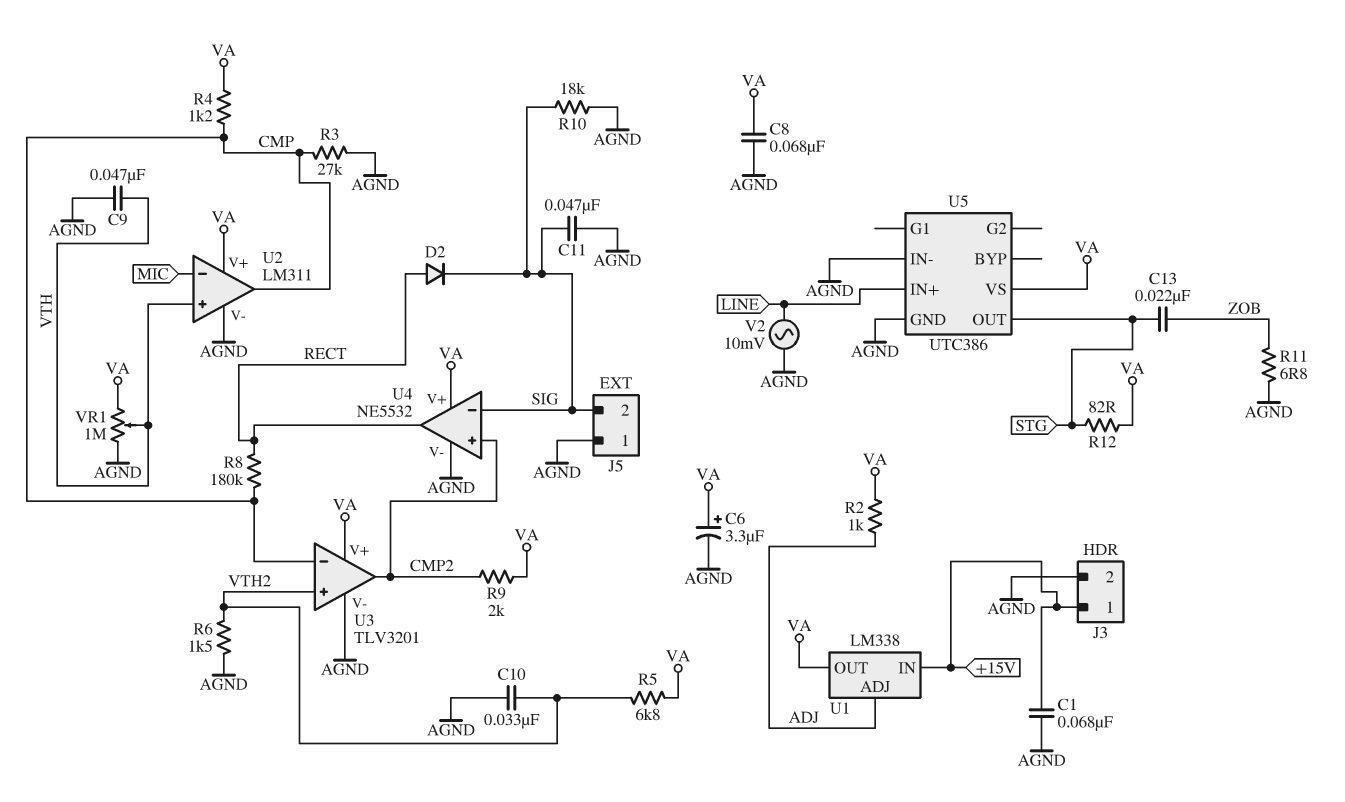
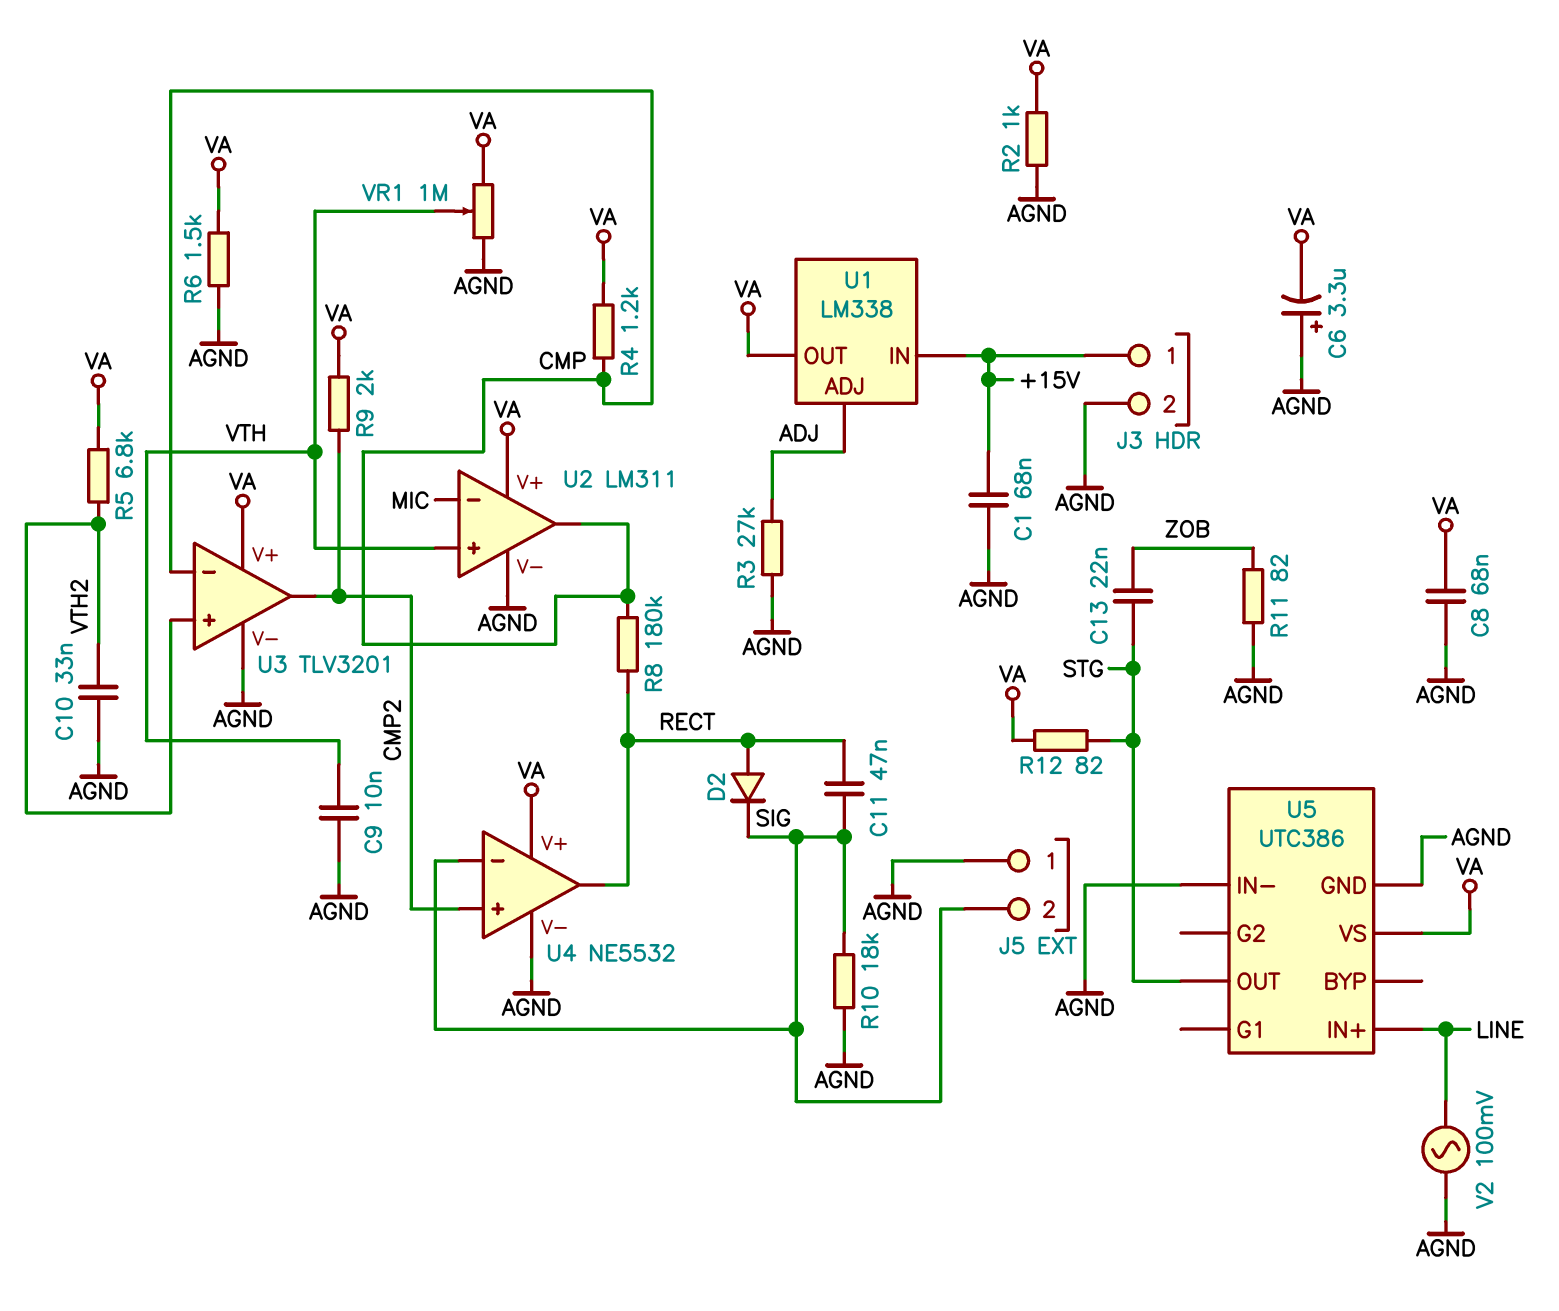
C6: 3.3uF (plus VA, minus AGND) -> 3.3uF (plus AGND, minus VA)
C9: 47nF (AGND, VTH) -> 10nF (AGND, VTH)
C11: 47nF (AGND, SIG) -> 47nF (RECT, SIG)
R2: 1k (ADJ, VA) -> 1k (AGND, VA)
R3: 27k (AGND, CMP) -> 27k (ADJ, AGND)
R6: 1.5k (AGND, VTH2) -> 1.5k (AGND, VA)
R11: 6.8 (AGND, ZOB) -> 82 (AGND, ZOB)
V2: AC 10mV (AGND, LINE) -> AC 100mV (AGND, LINE)

